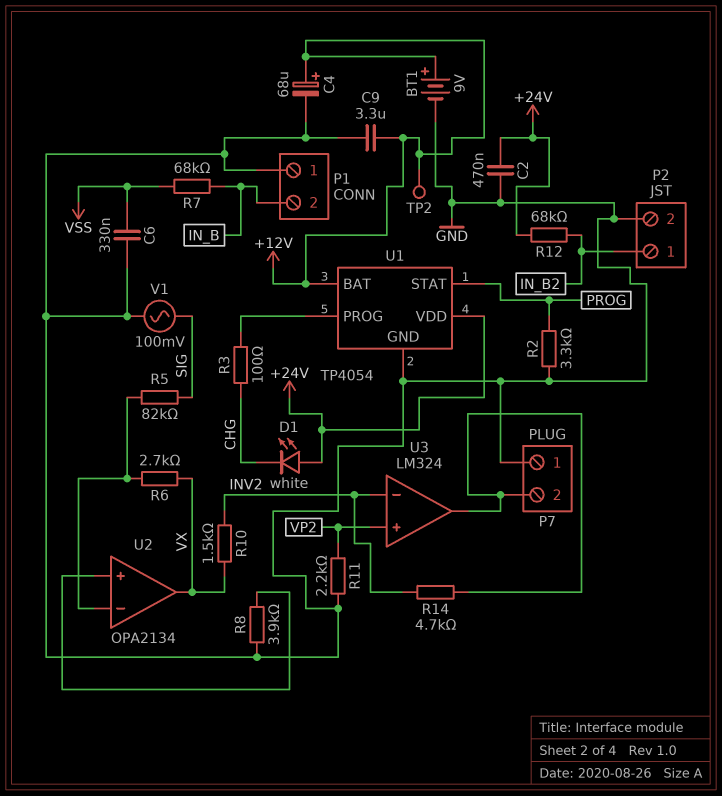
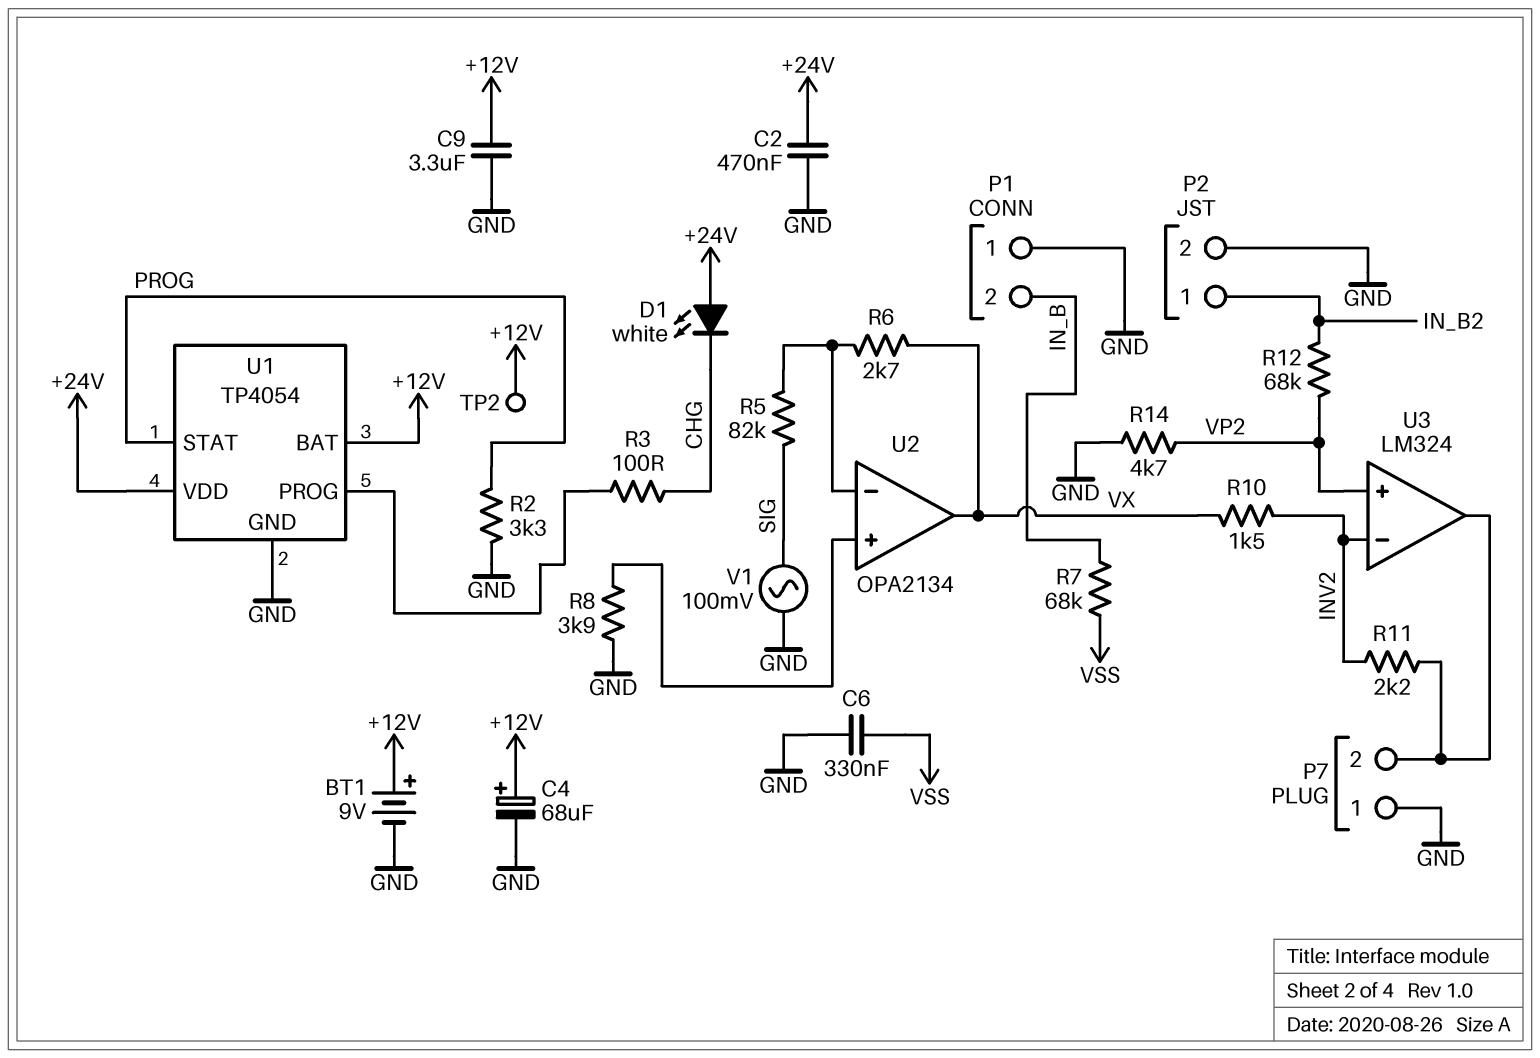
R11: 2.2k (GND, VP2) -> 2.2k (INV2, P7/2)
R12: 68k (+24V, IN_B2) -> 68k (IN_B2, VP2)
R14: 4.7k (INV2, P7/2) -> 4.7k (GND, VP2)

